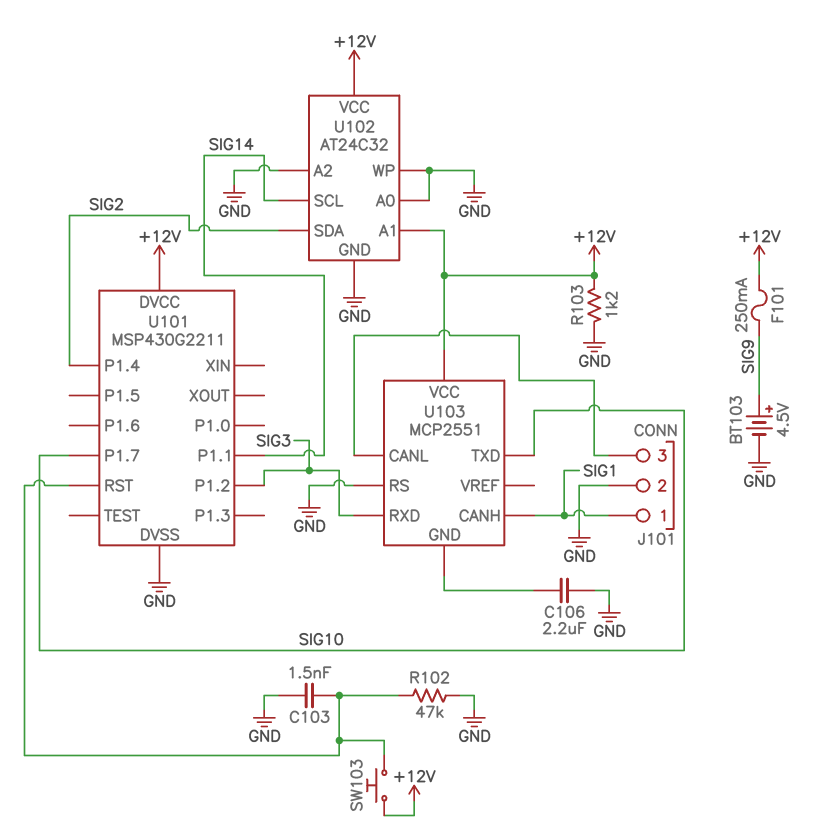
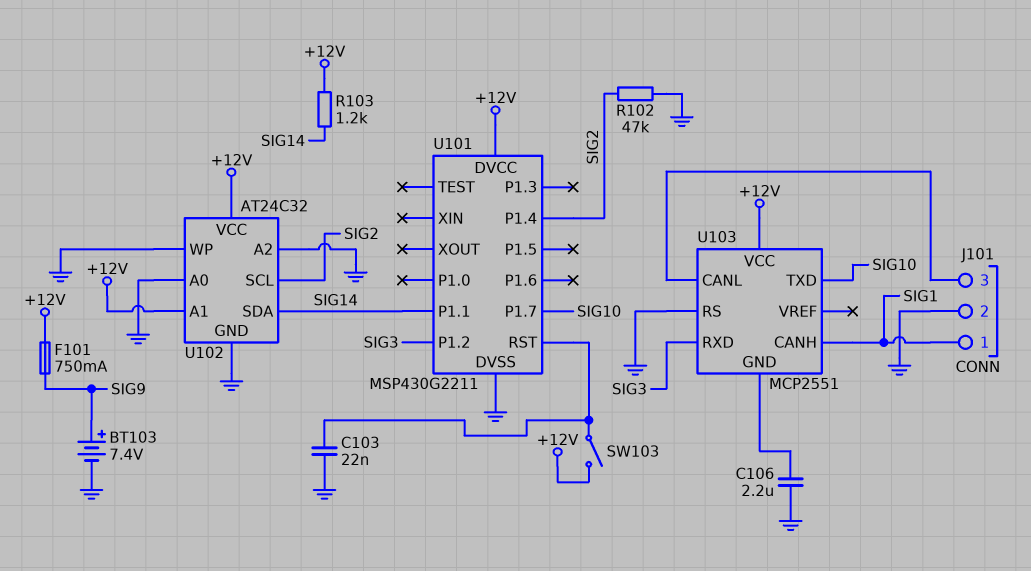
BT103: 4.5V (plus SIG9, minus GND) -> 7.4V (plus SIG9, minus GND)
C103: 1.5nF (GND, U101/RST) -> 22nF (GND, U101/RST)
F101: 250mA (+12V, SIG9) -> 750mA (+12V, SIG9)
R102: 47k (GND, U101/RST) -> 47k (GND, SIG2)
R103: 1.2k (+12V, GND) -> 1.2k (+12V, SIG14)
SW103: button (+12V, U101/RST) -> switch (+12V, U101/RST)
U102 pin SCL: SIG14 -> SIG2
U102 pin SDA: SIG2 -> SIG14

